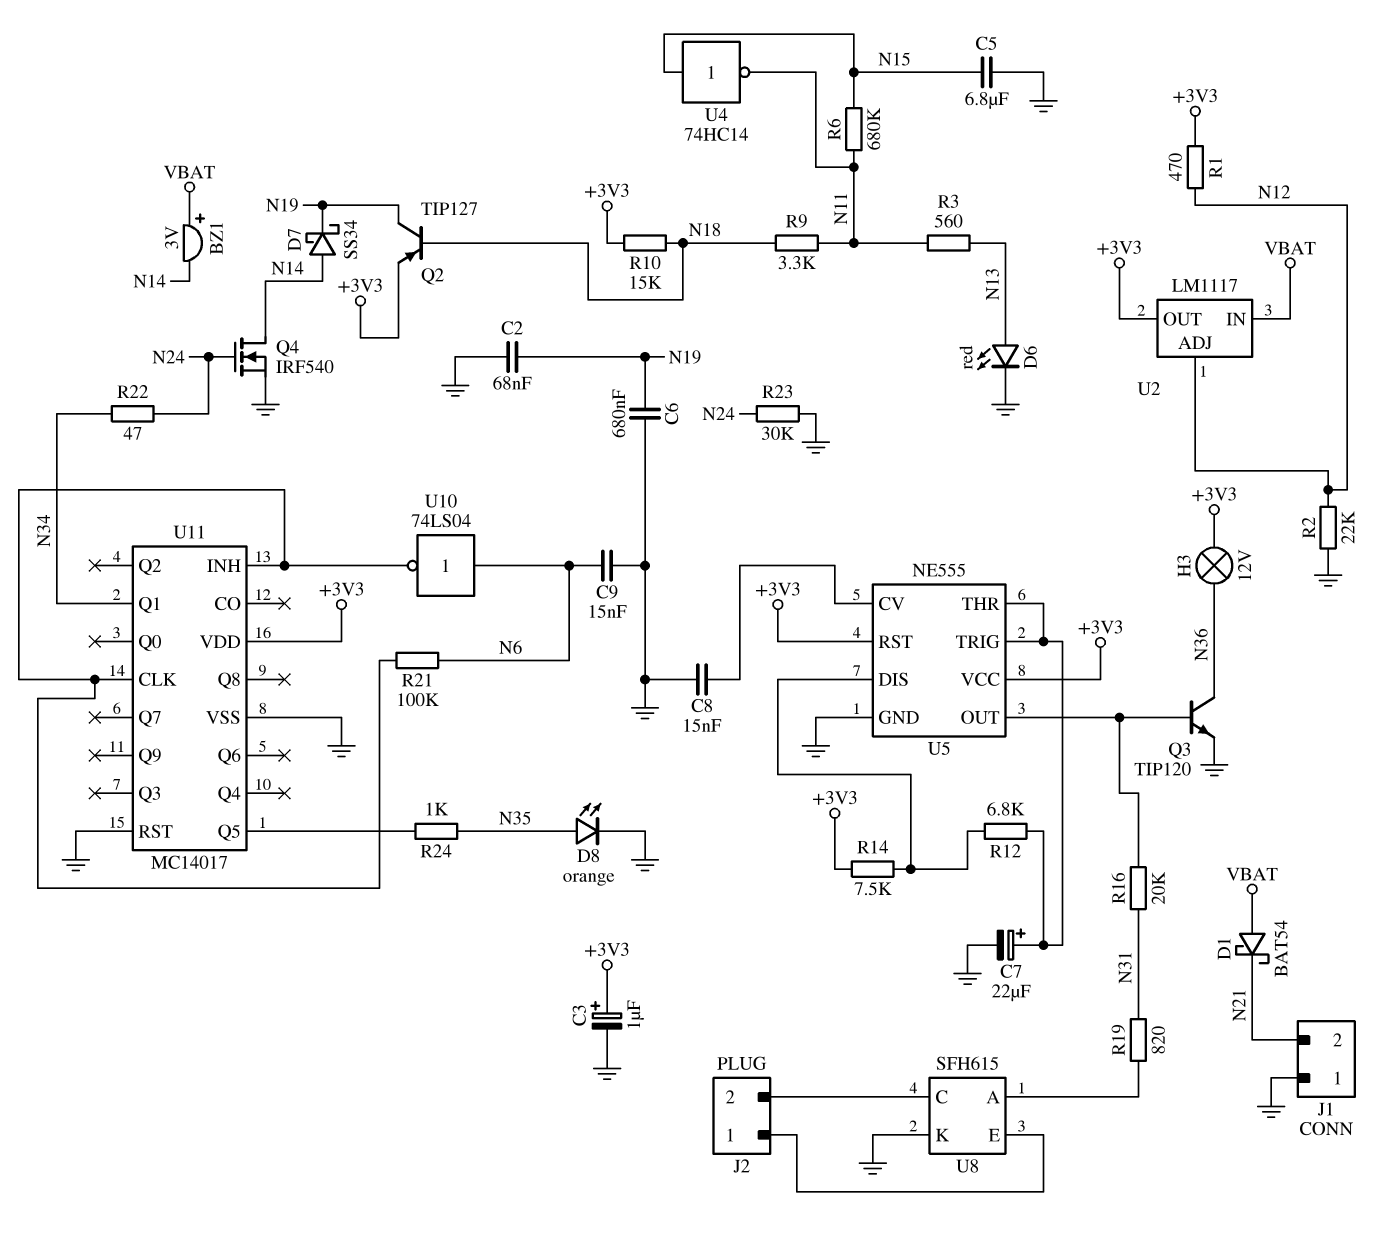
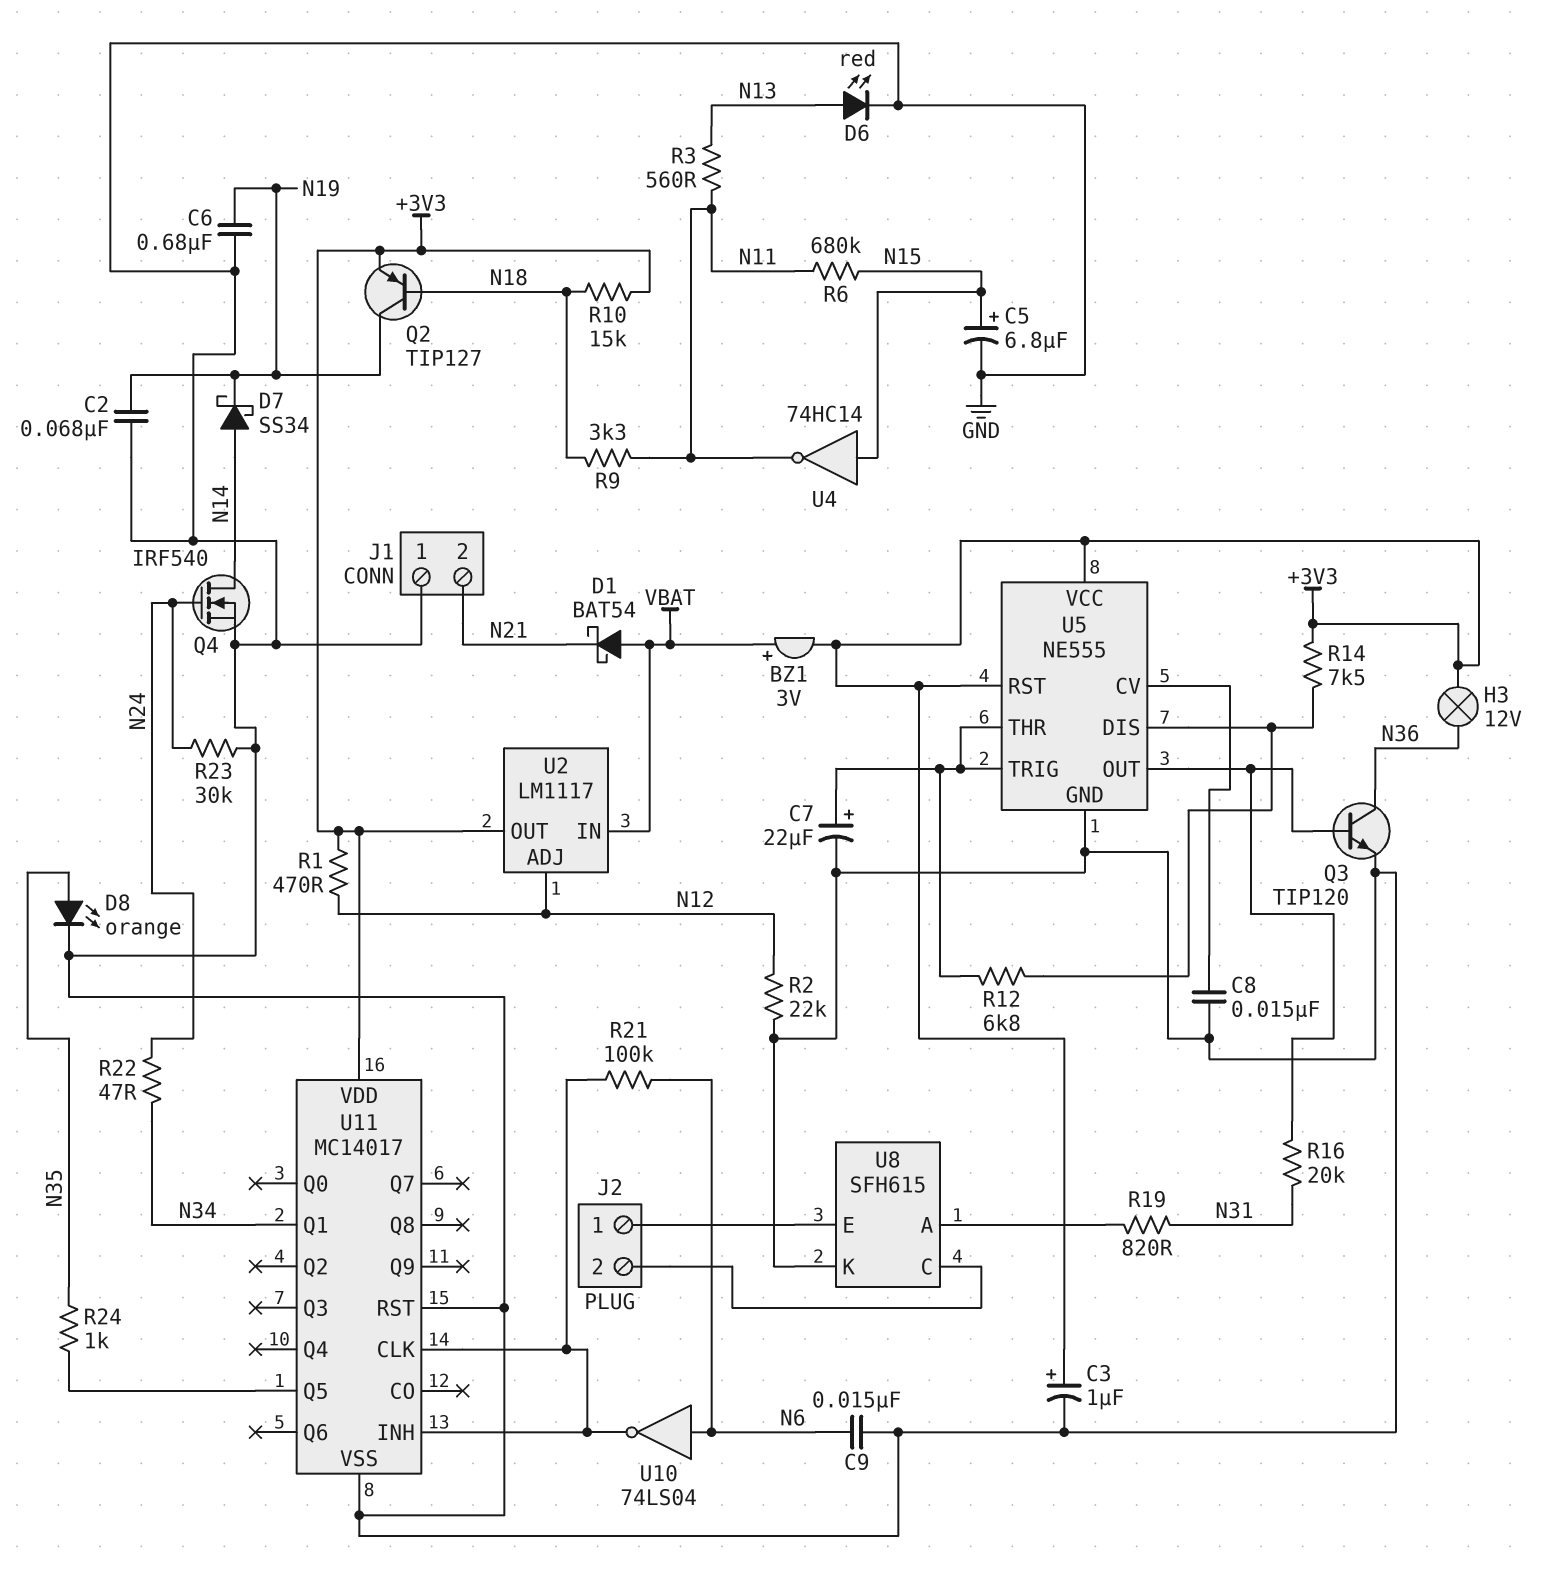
BZ1: buzzer 3V (plus VBAT, minus N14) -> buzzer 3V (plus VBAT, minus +3V3)
C5: 6.8uF (GND, N15) -> 6.8uF (plus N15, minus GND)

